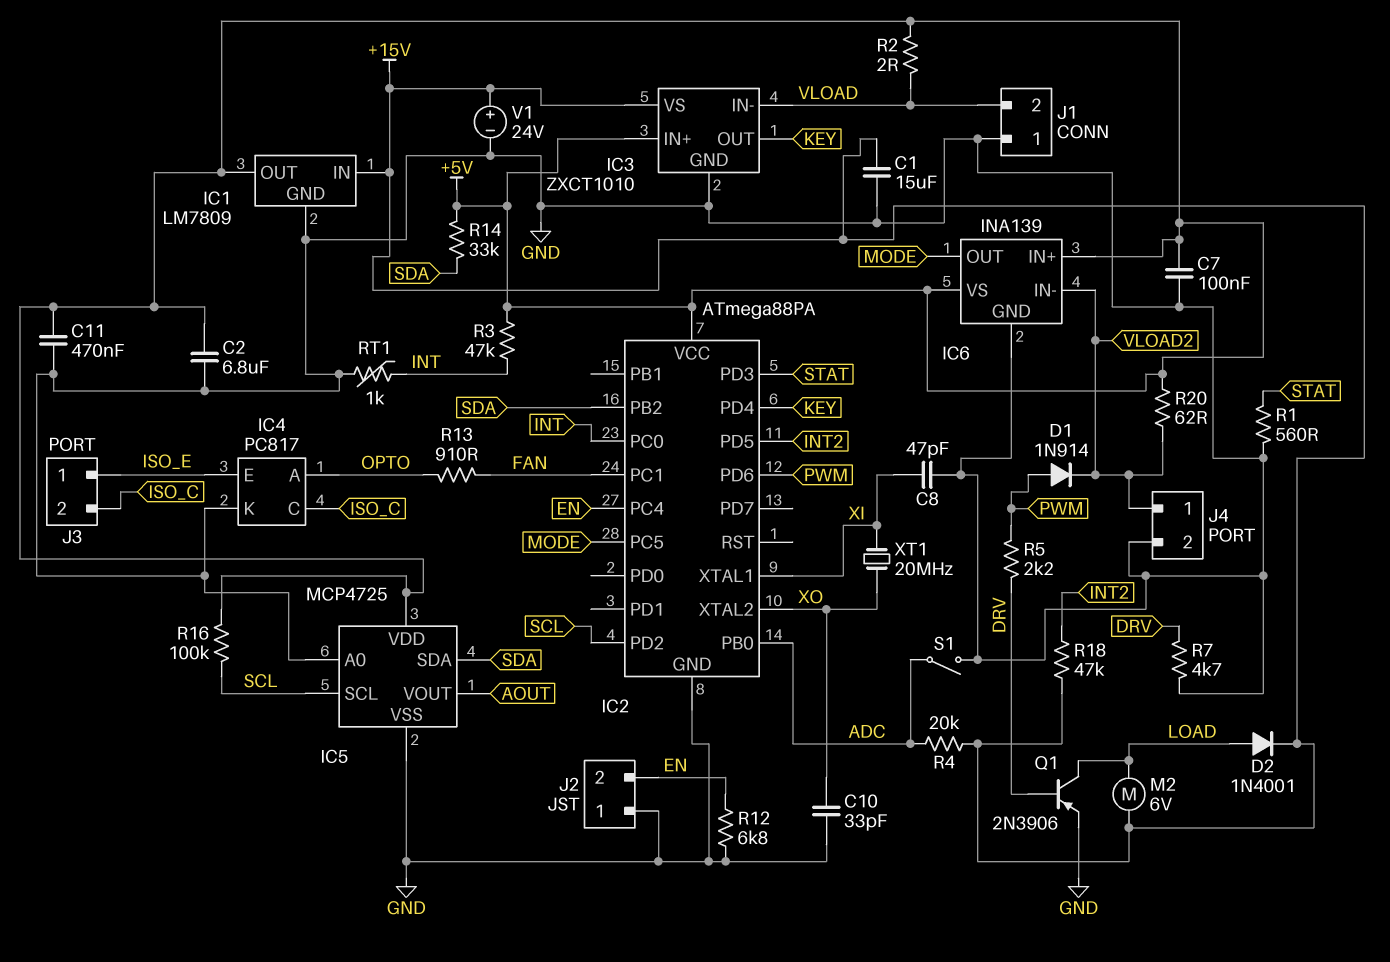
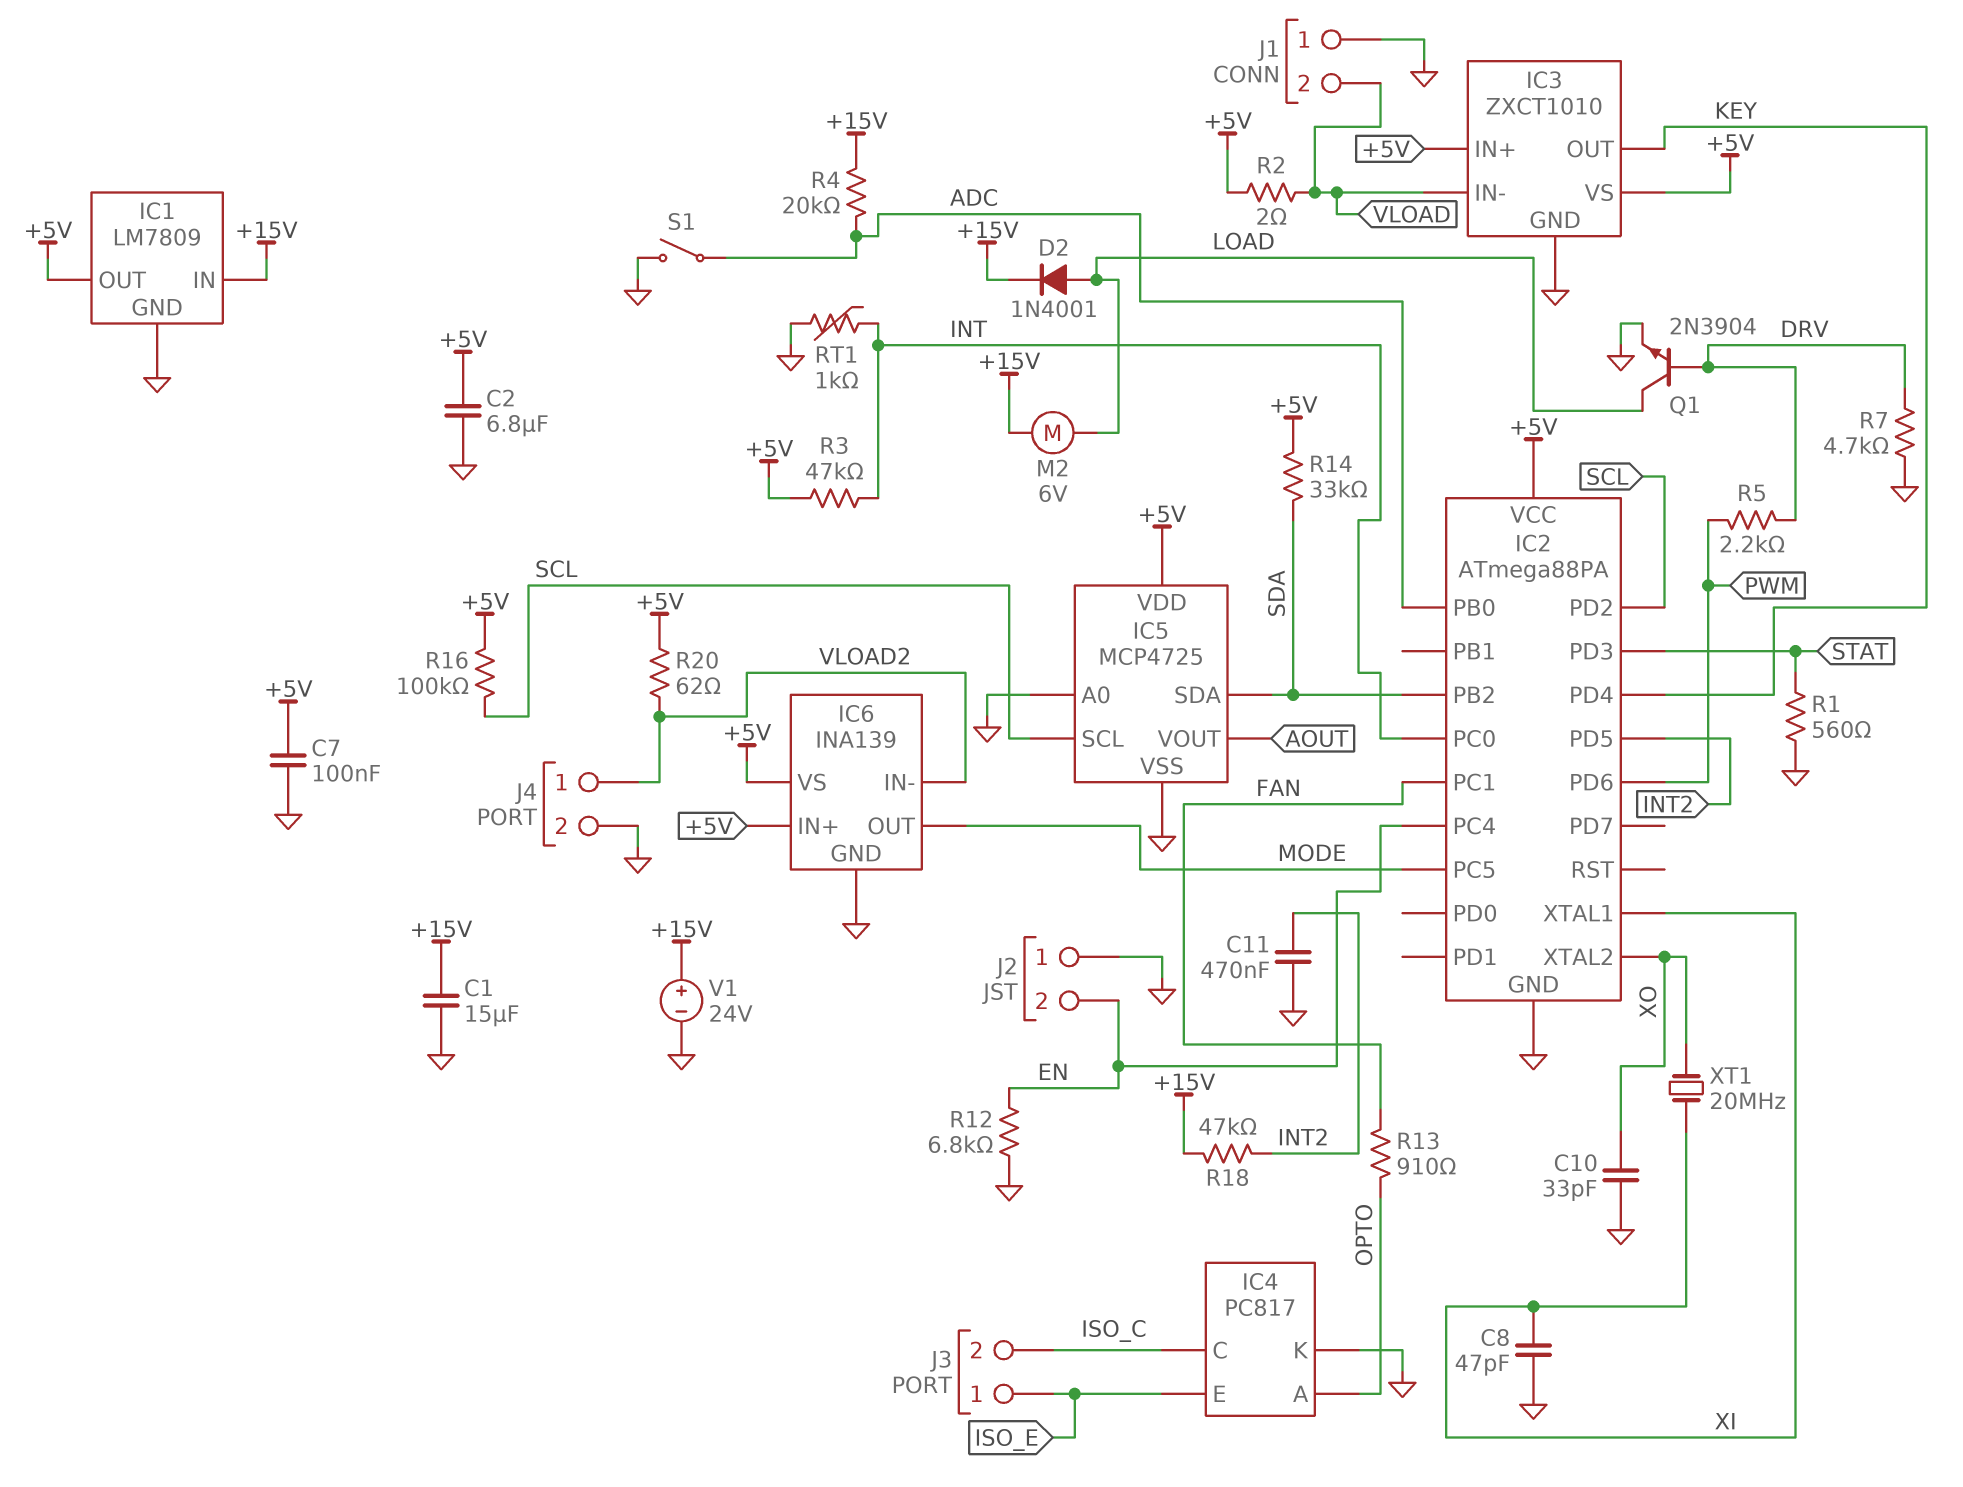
C11: 470nF (+5V, GND) -> 470nF (GND, INT2)
D1: diode 1N914 (A PWM, K VLOAD2) -> none
IC3 pin VS: +15V -> +5V
Q1: PNP 2N3906 (B DRV, C LOAD, E GND) -> NPN 2N3904 (B DRV, C LOAD, E GND)

